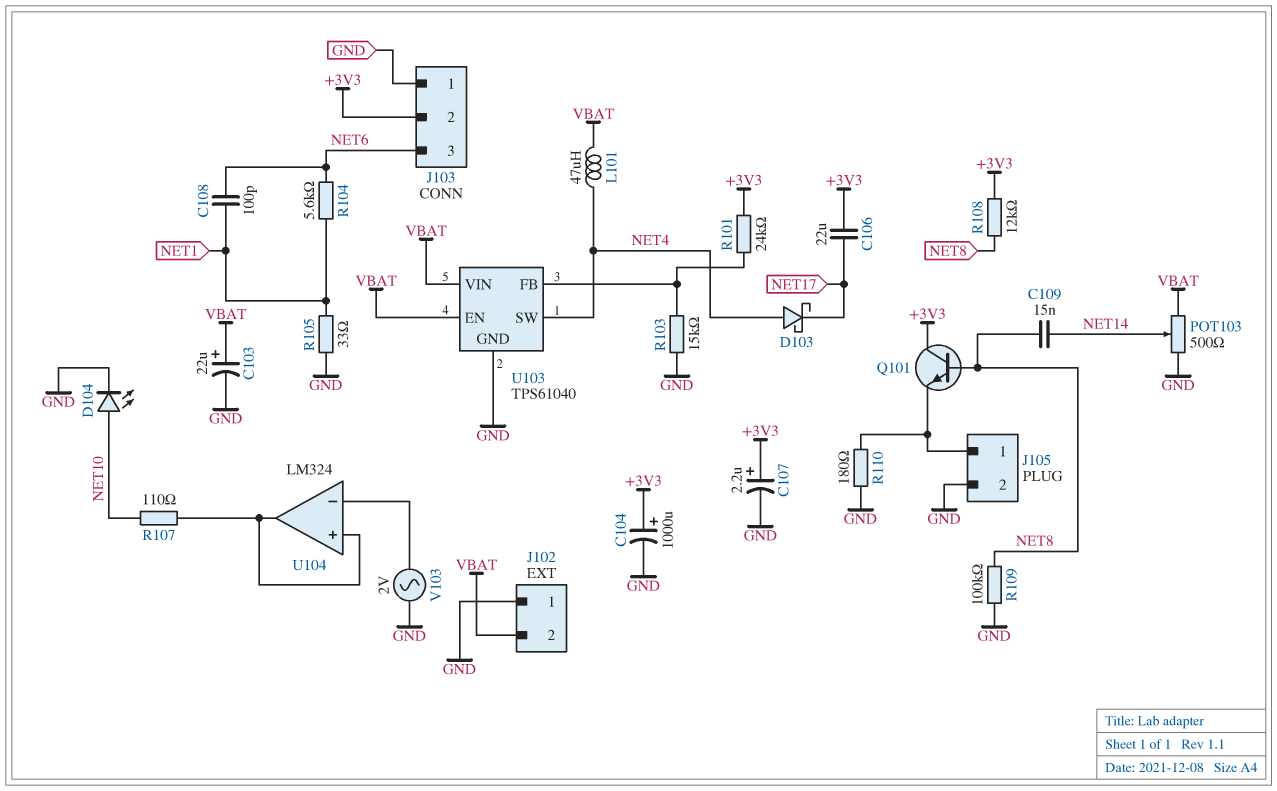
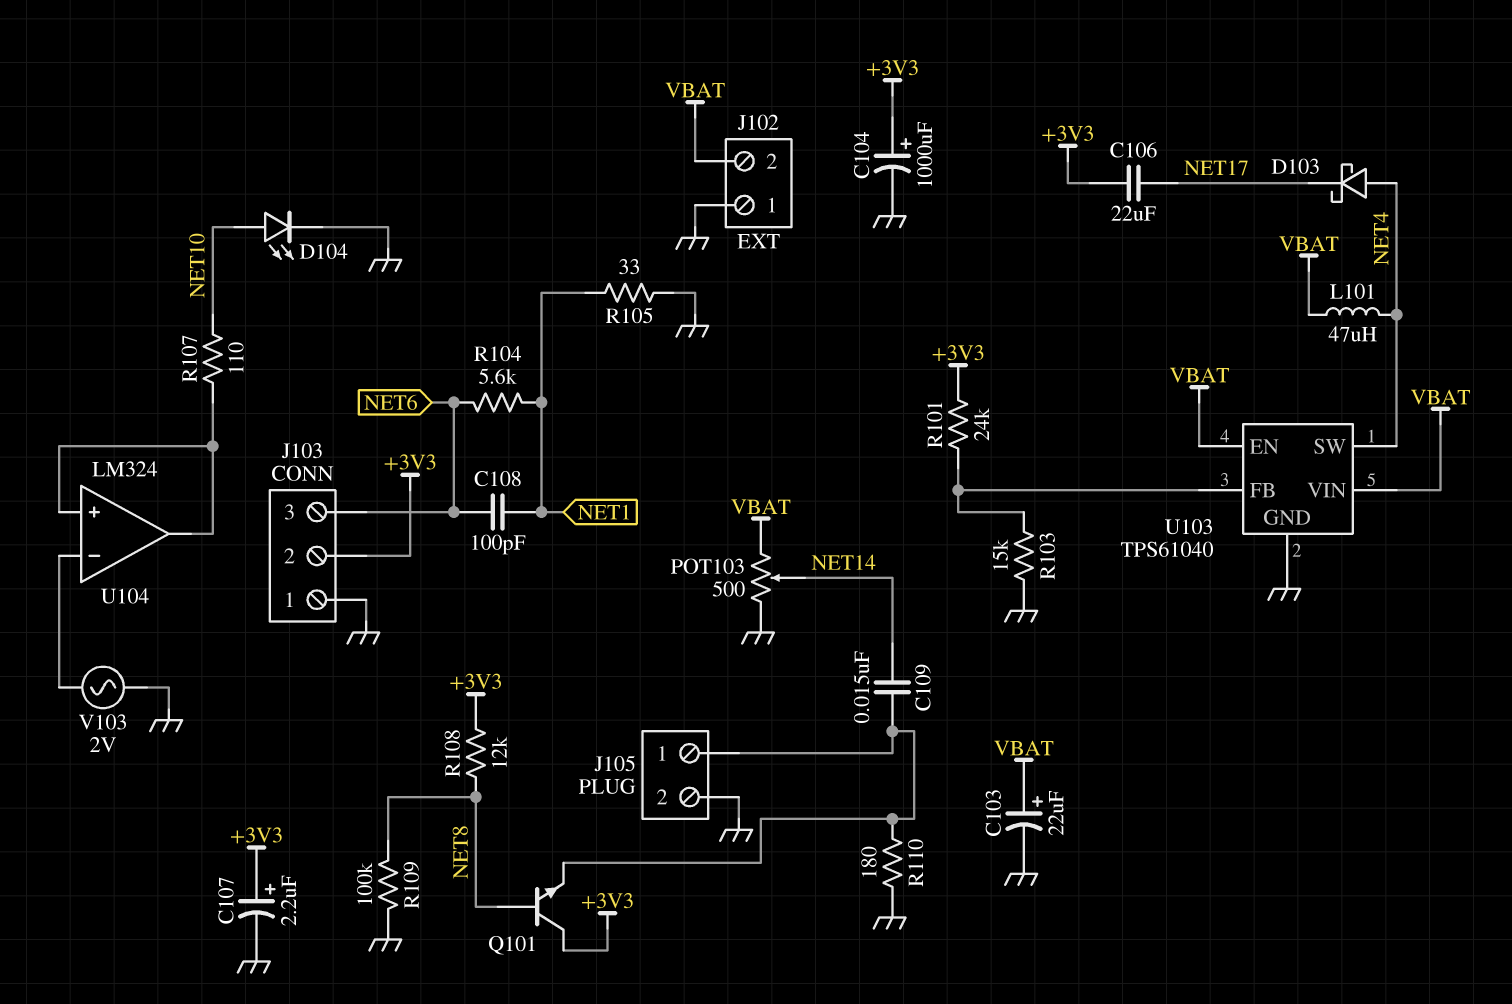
C109: 15nF (NET8, NET14) -> 15nF (J105/1, NET14)

